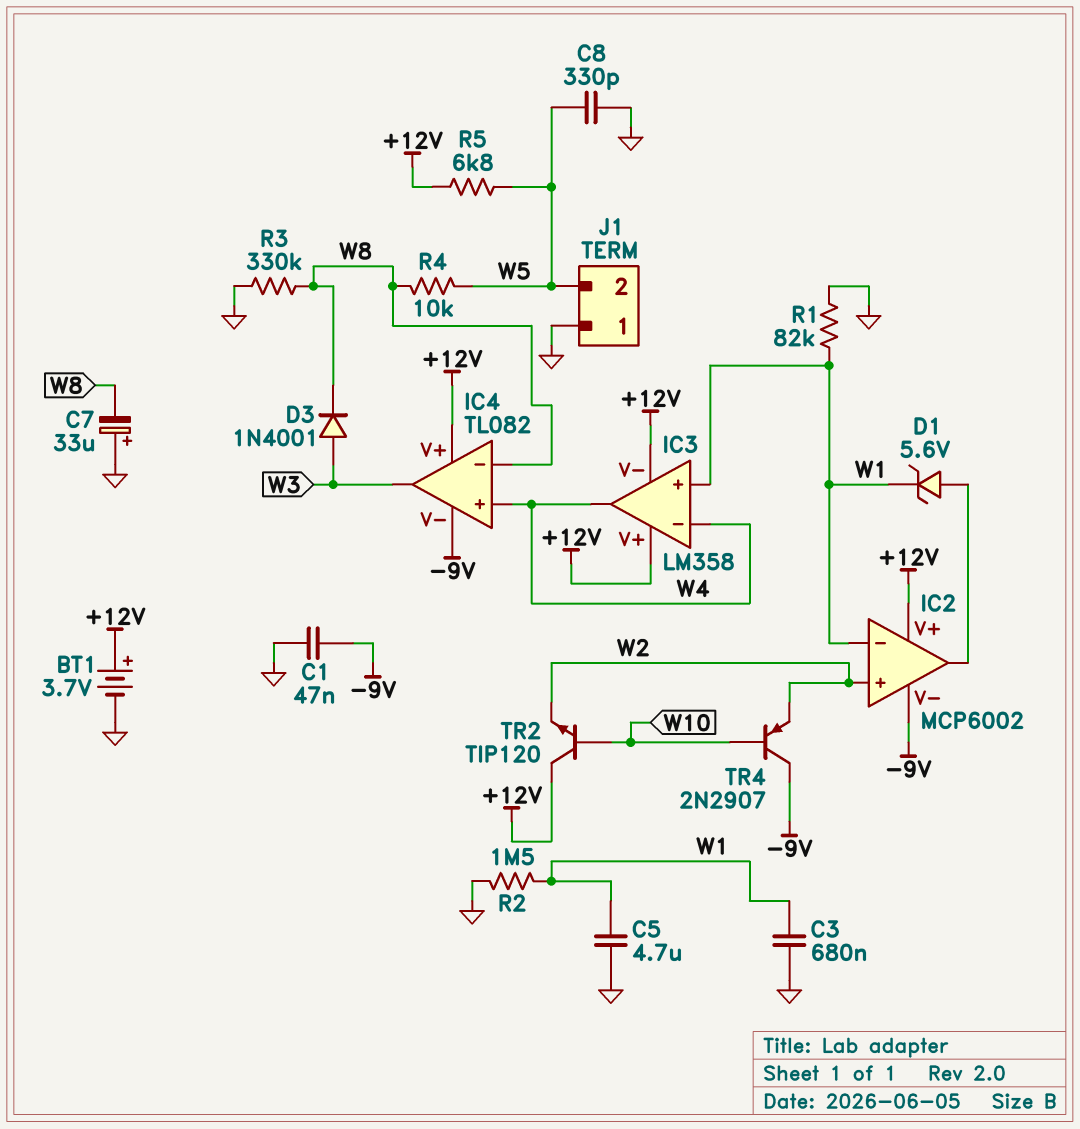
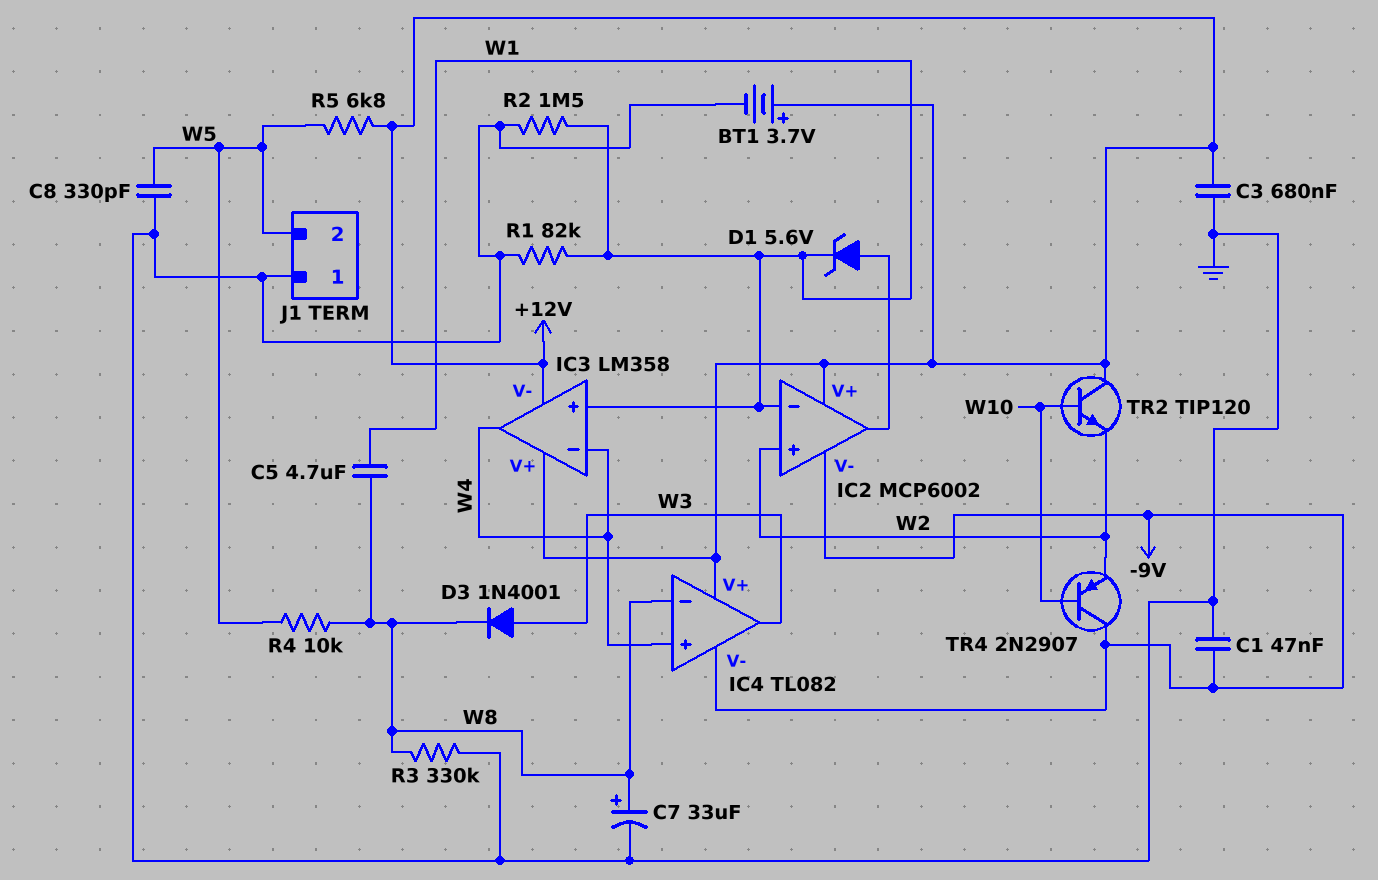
C3: 680nF (GND, W1) -> 680nF (+12V, GND)
C5: 4.7uF (GND, W1) -> 4.7uF (W1, W8)
C7: 33uF (plus GND, minus W8) -> 33uF (plus W8, minus GND)

